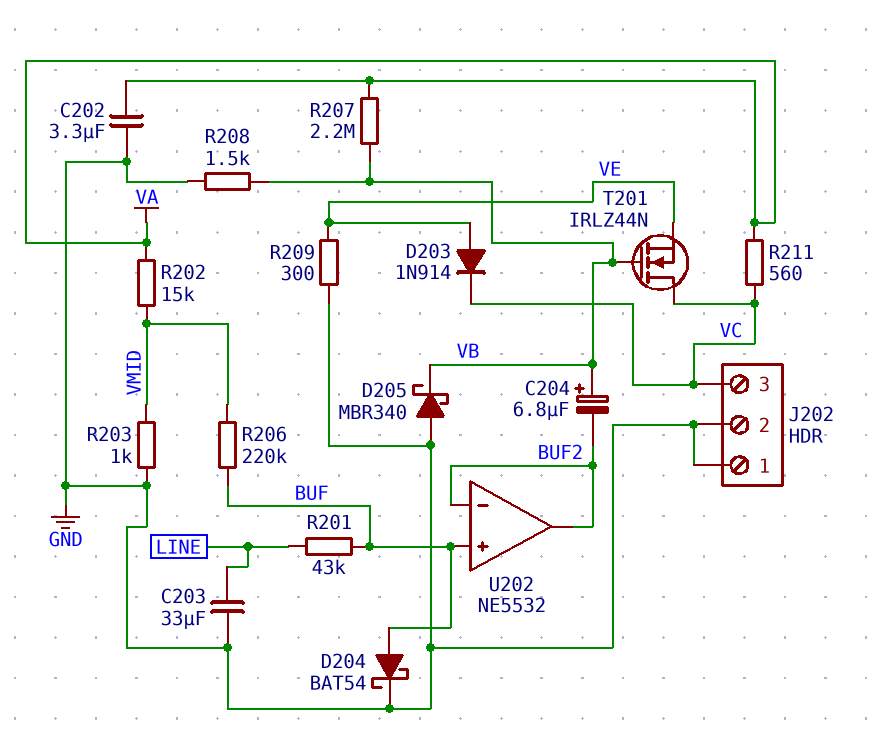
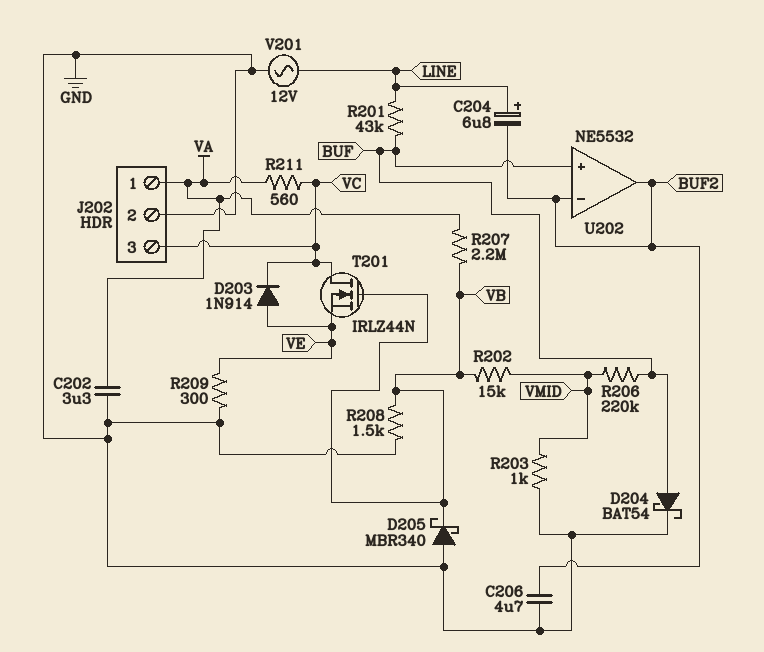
C203: 33uF (GND, LINE) -> none
C204: 6.8uF (plus VB, minus BUF2) -> 6.8uF (plus LINE, minus BUF2)
C206: none -> 4.7uF (BUF2, GND)
J202 pin 1: GND -> VA
R202: 15k (VA, VMID) -> 15k (VB, VMID)
V201: none -> AC 12V (GND, LINE)

